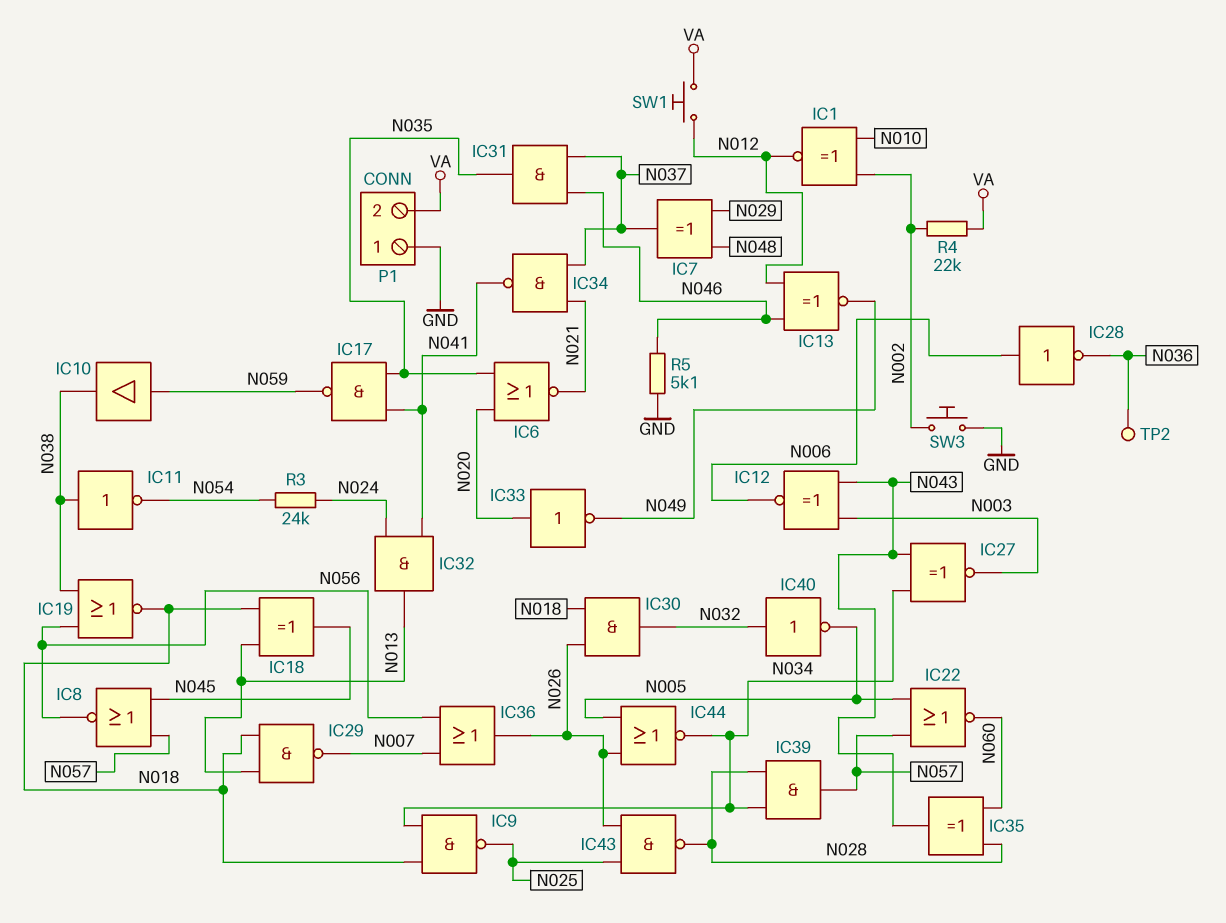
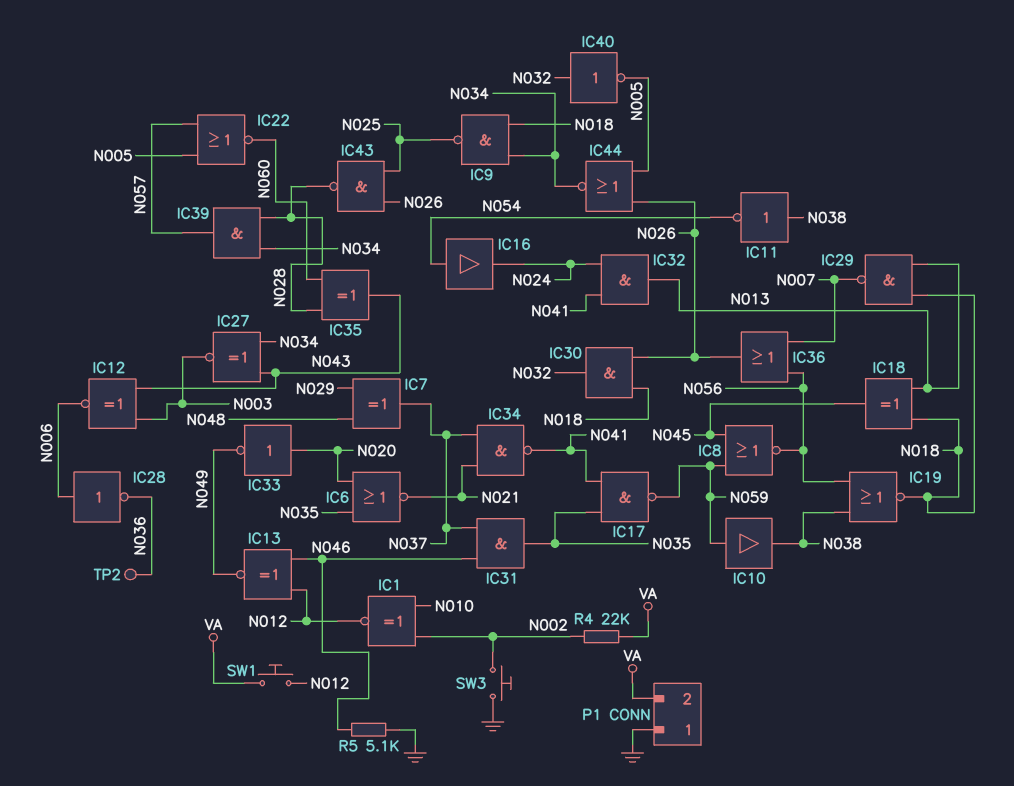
IC8: NOR (in N045, in N057, out N056) -> NOR (in N045, in N059, out N056)
IC16: none -> buffer (in N054, out N024)
R3: 24k (N024, N054) -> none

